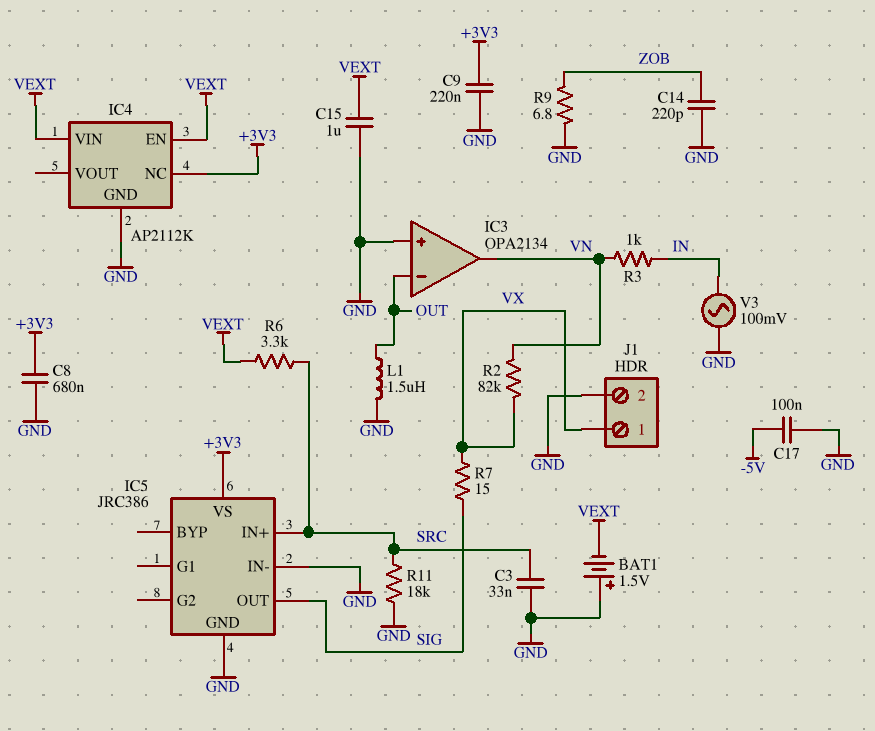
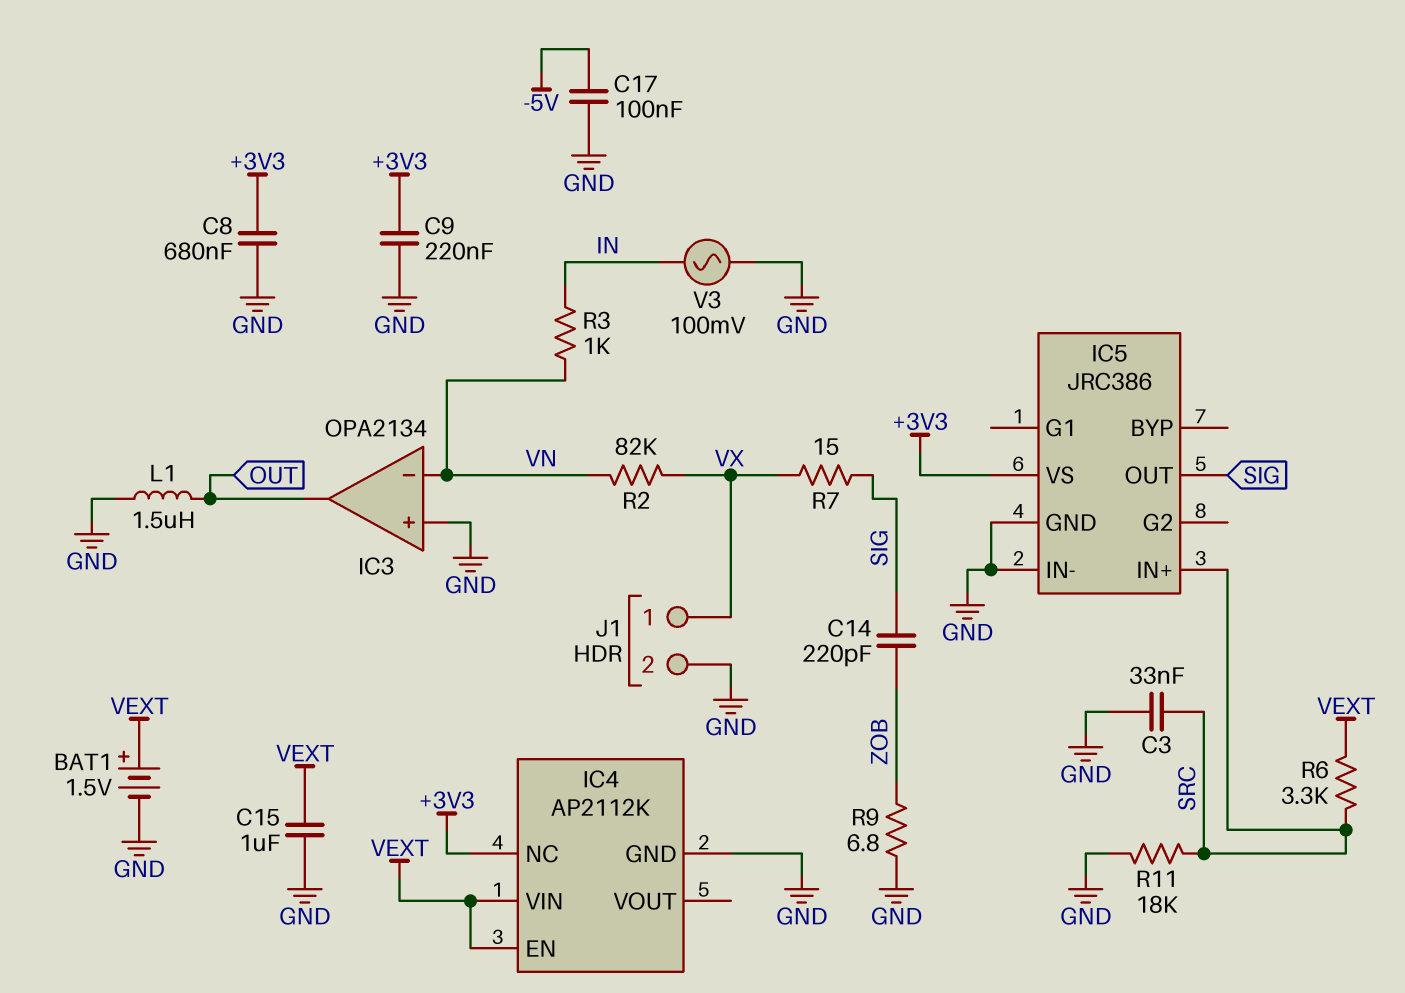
BAT1: 1.5V (plus GND, minus VEXT) -> 1.5V (plus VEXT, minus GND)
C14: 220pF (GND, ZOB) -> 220pF (SIG, ZOB)
IC3 pin in-: OUT -> VN
IC3 pin out: VN -> OUT

